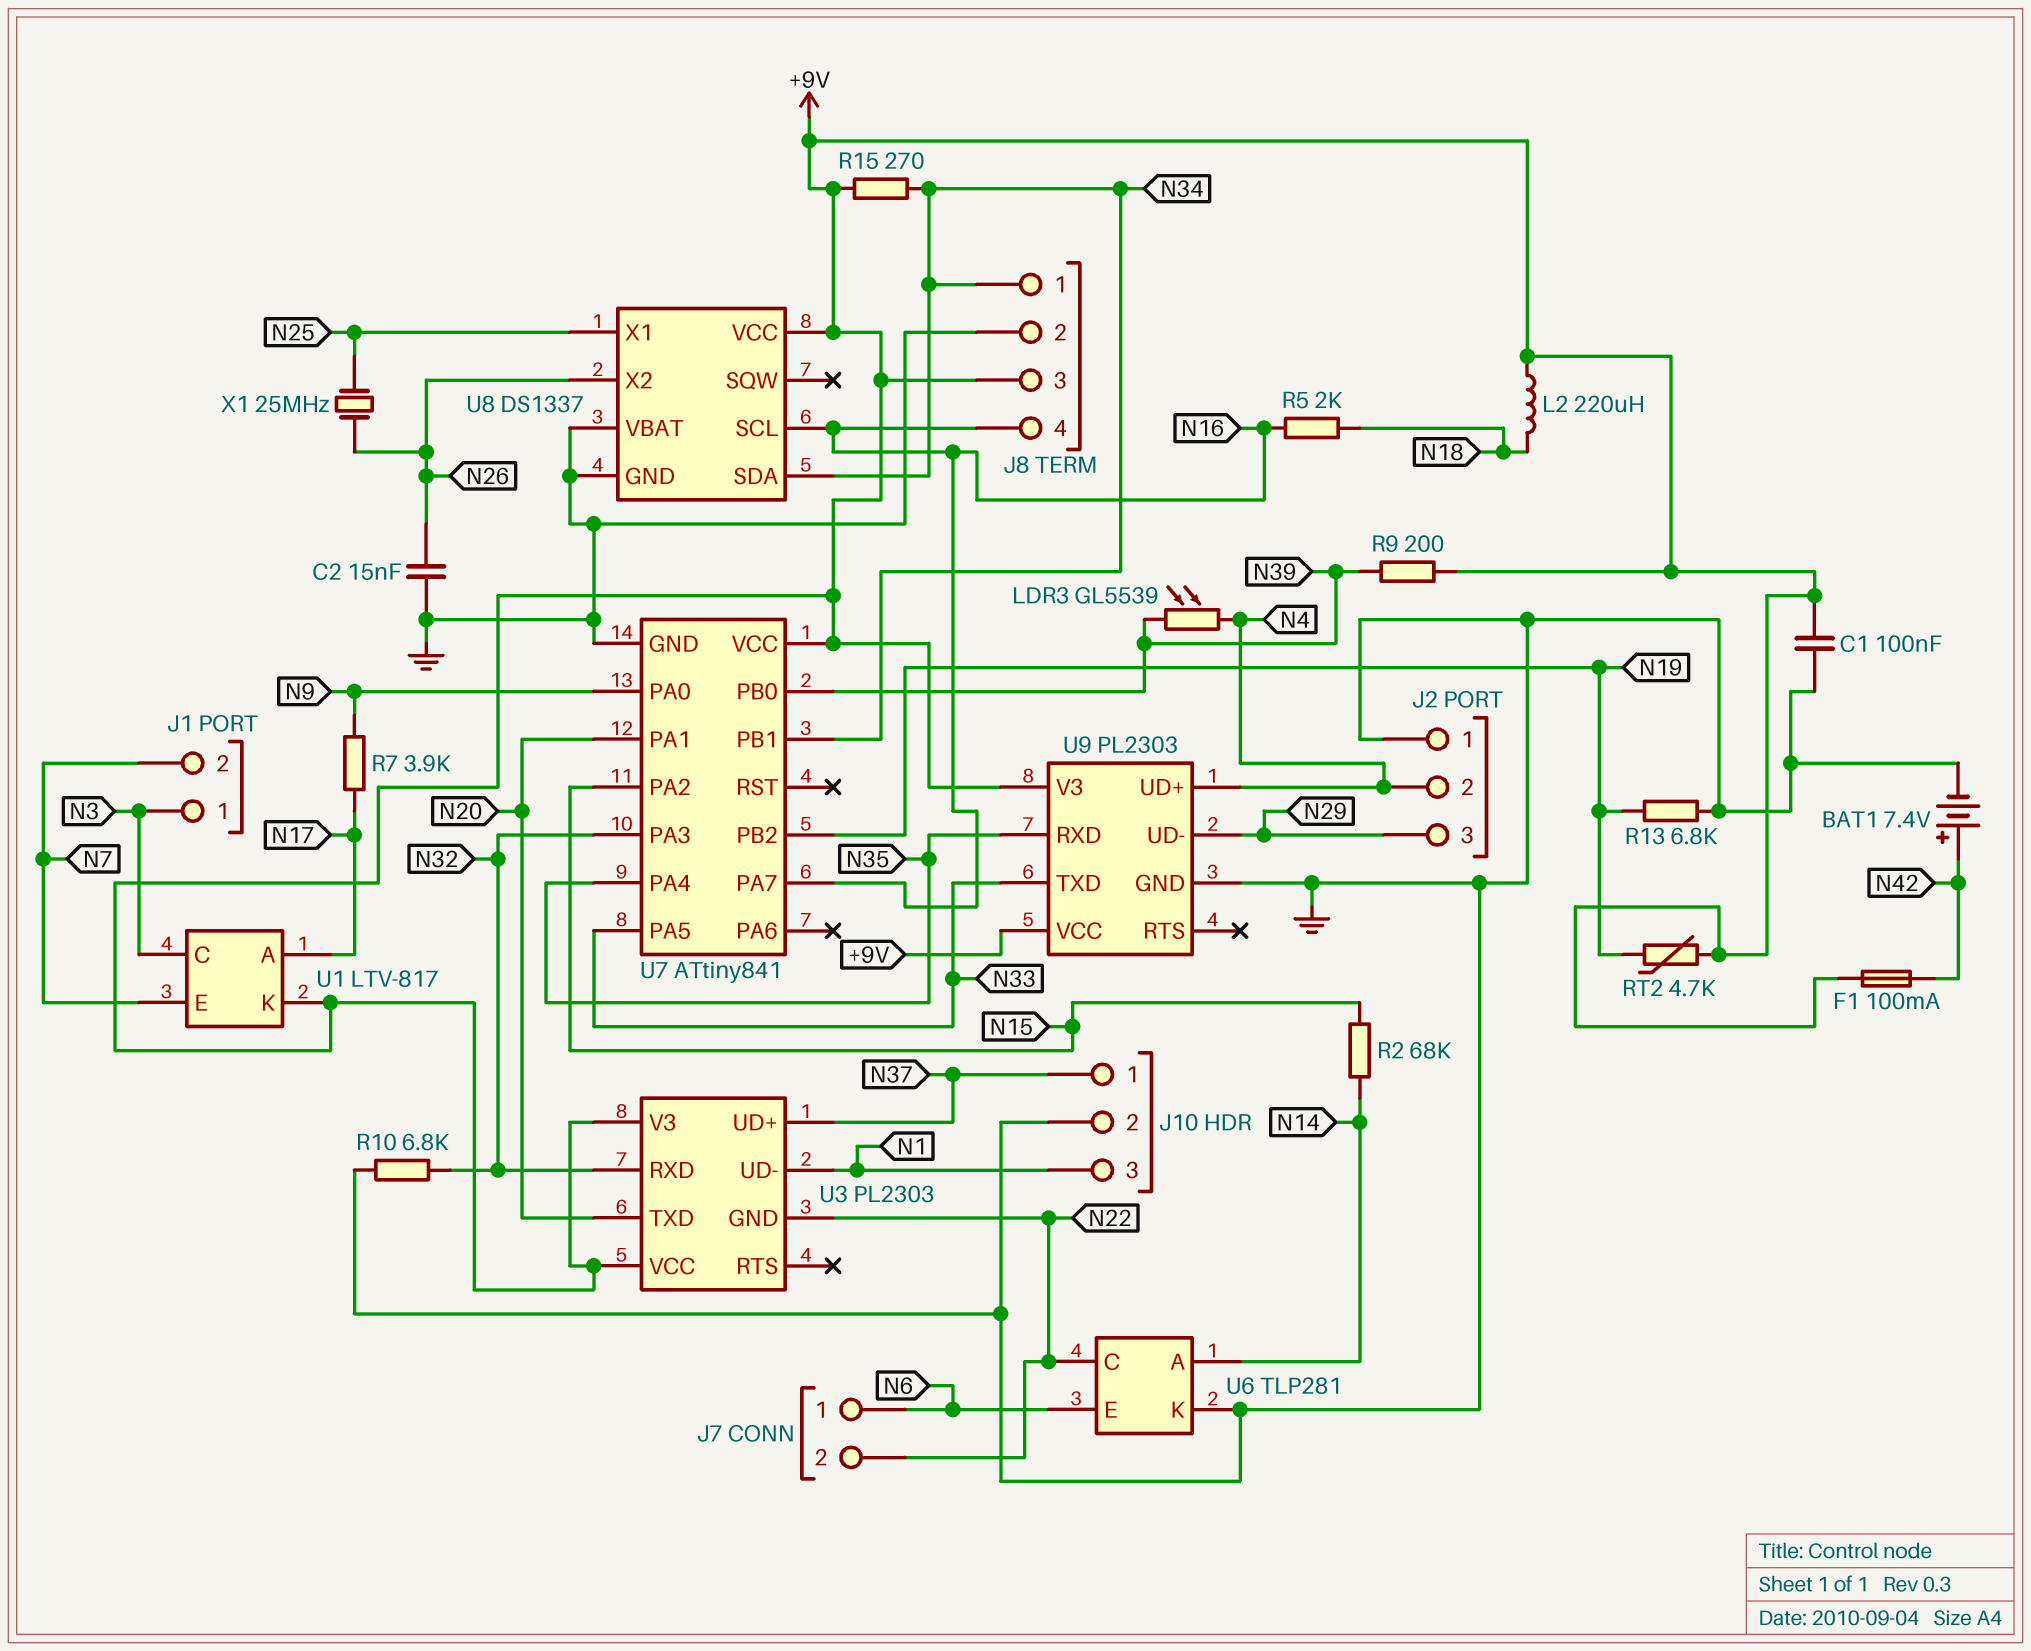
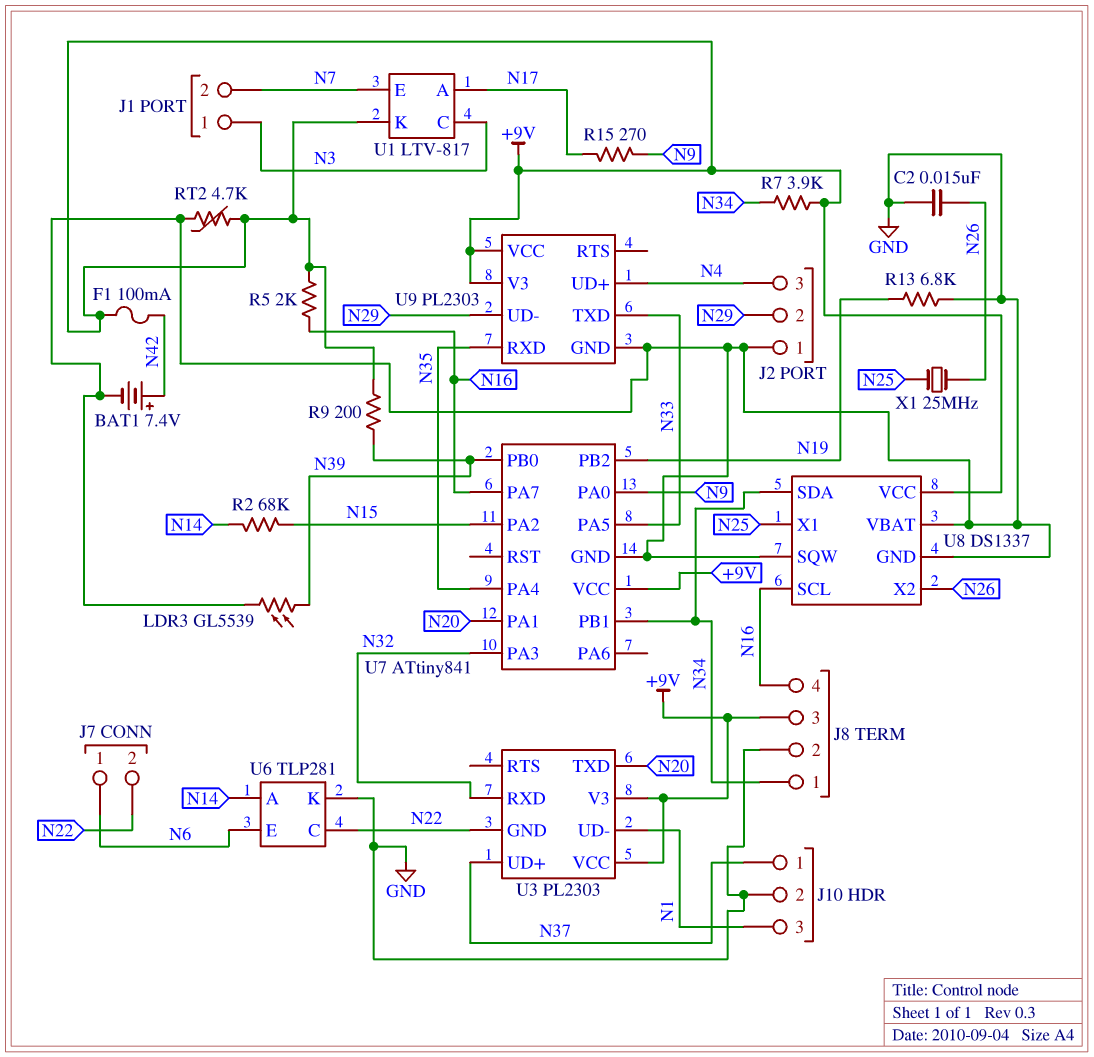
C1: 100nF (+9V, GND) -> none
J2 pin 2: N4 -> N29
J2 pin 3: N29 -> N4
L2: 220uH (+9V, N18) -> none
LDR3: GL5539 (N4, N39) -> GL5539 (GND, N39)
R5: 2k (N16, N18) -> 2k (+9V, N16)
R7: 3.9k (N9, N17) -> 3.9k (+9V, N34)
R10: 6.8k (GND, N32) -> none
R15: 270 (+9V, N34) -> 270 (N9, N17)
RT2: 4.7k (+9V, N19) -> 4.7k (+9V, GND)
U8 pin SQW: none -> GND

